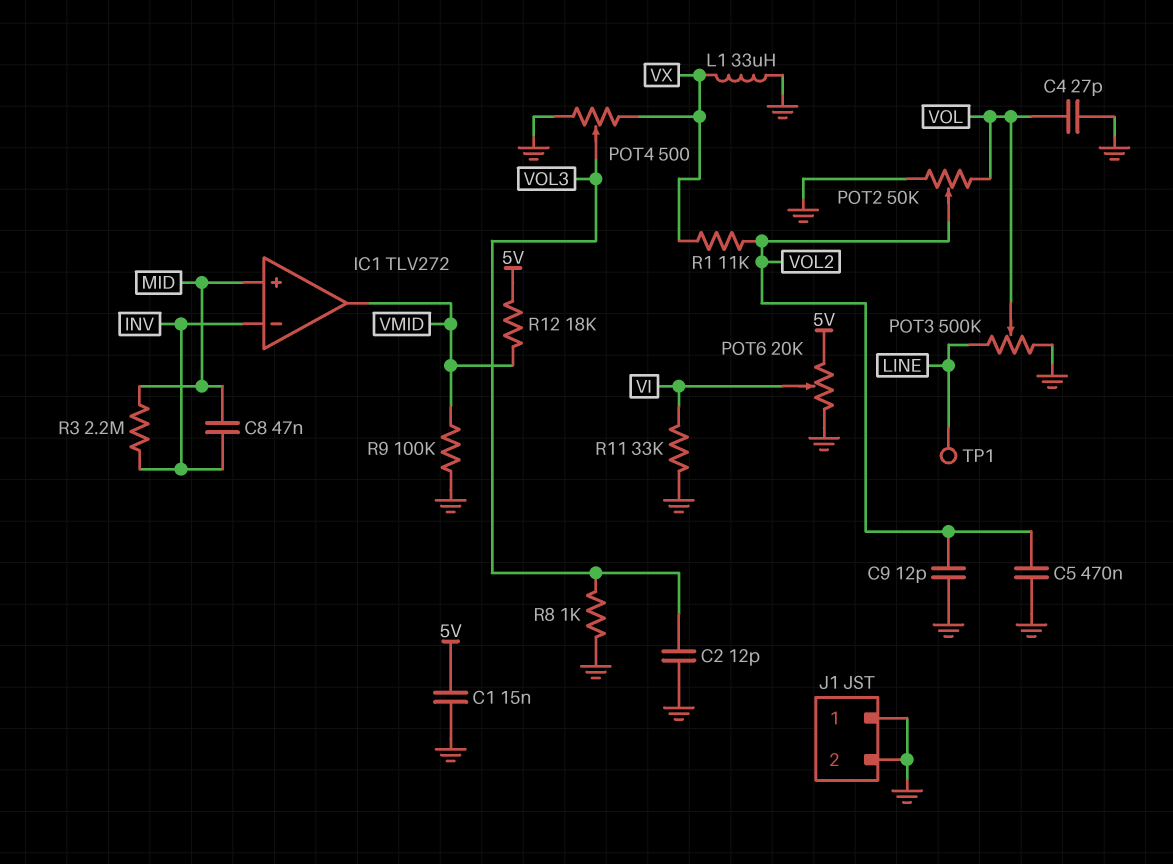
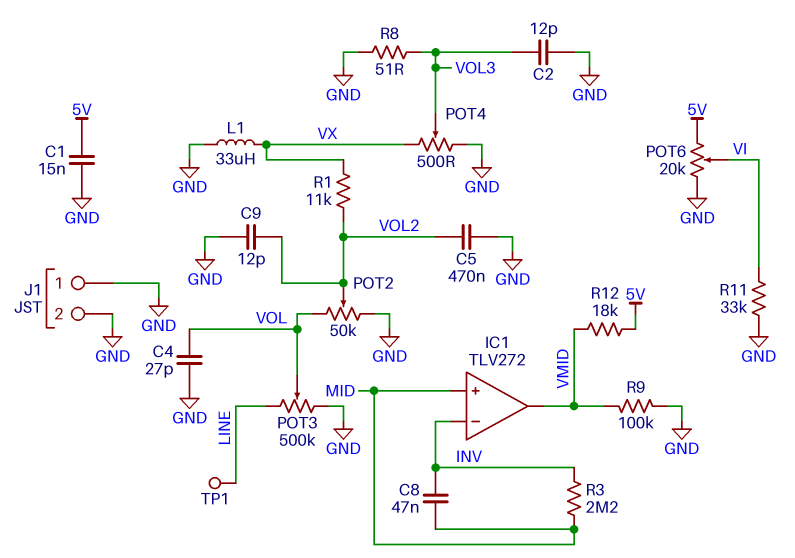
R8: 1k (GND, VOL3) -> 51 (GND, VOL3)

